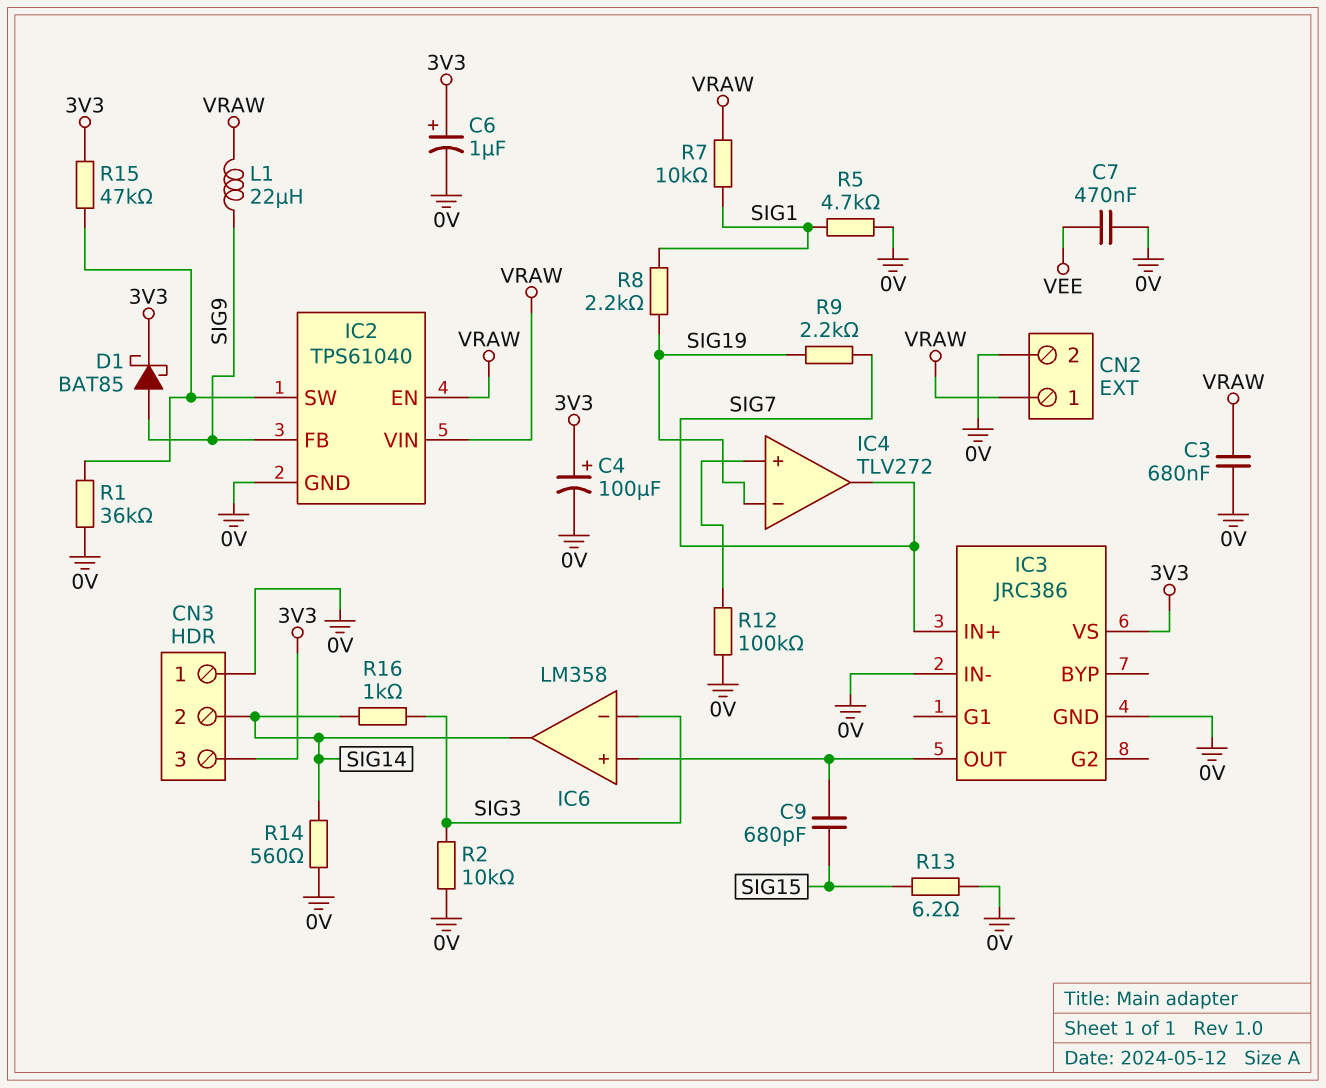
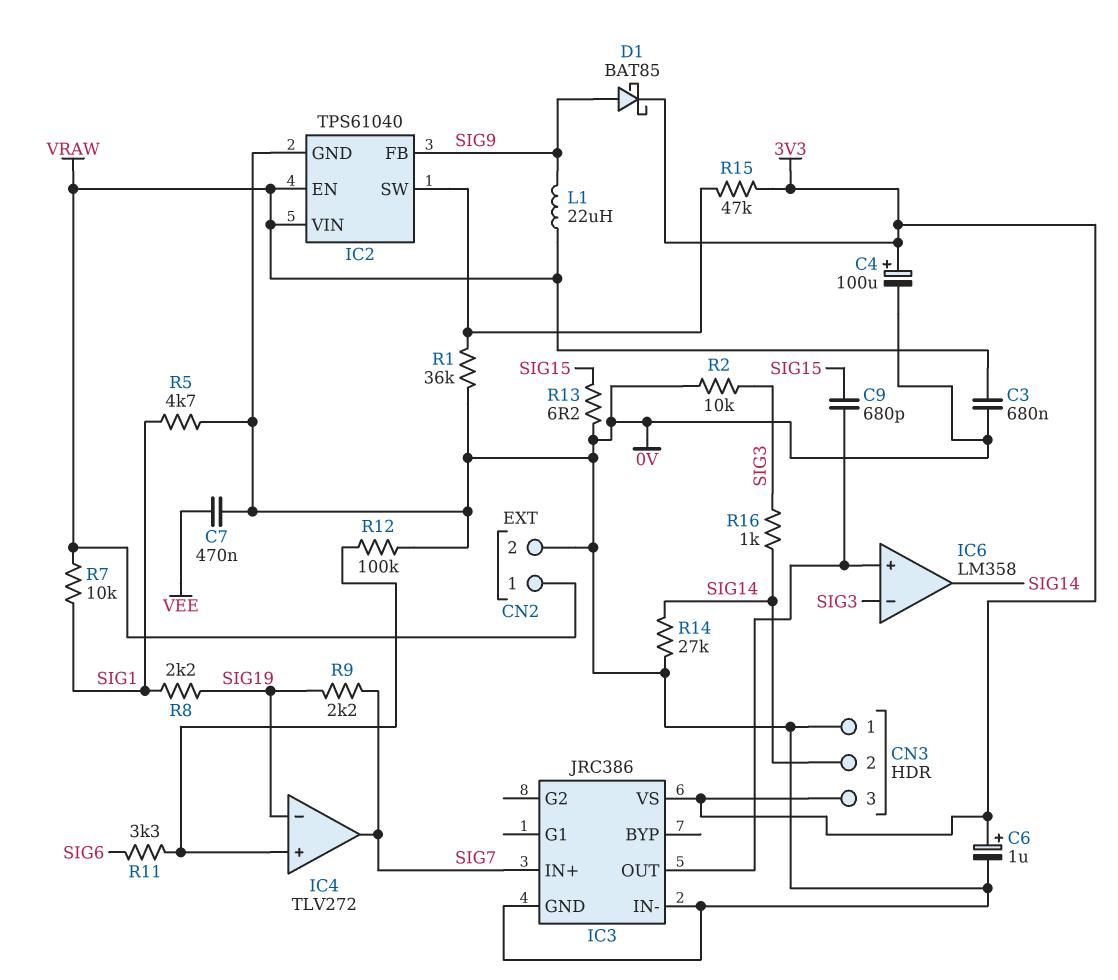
R11: none -> 3.3k (IC4/in+, SIG6)
R14: 560 (0V, SIG14) -> 27k (0V, SIG14)

